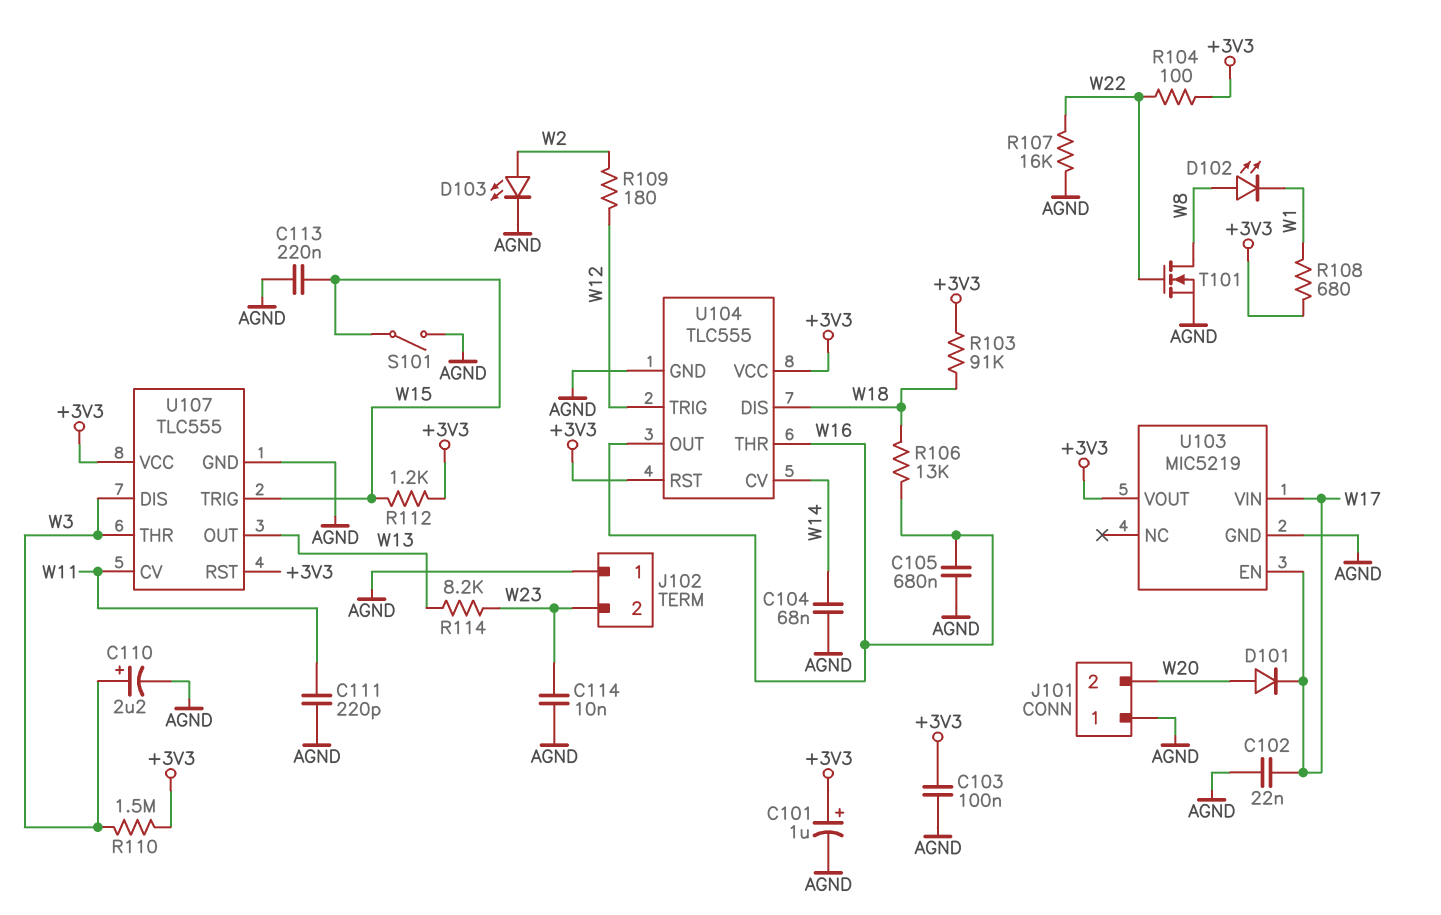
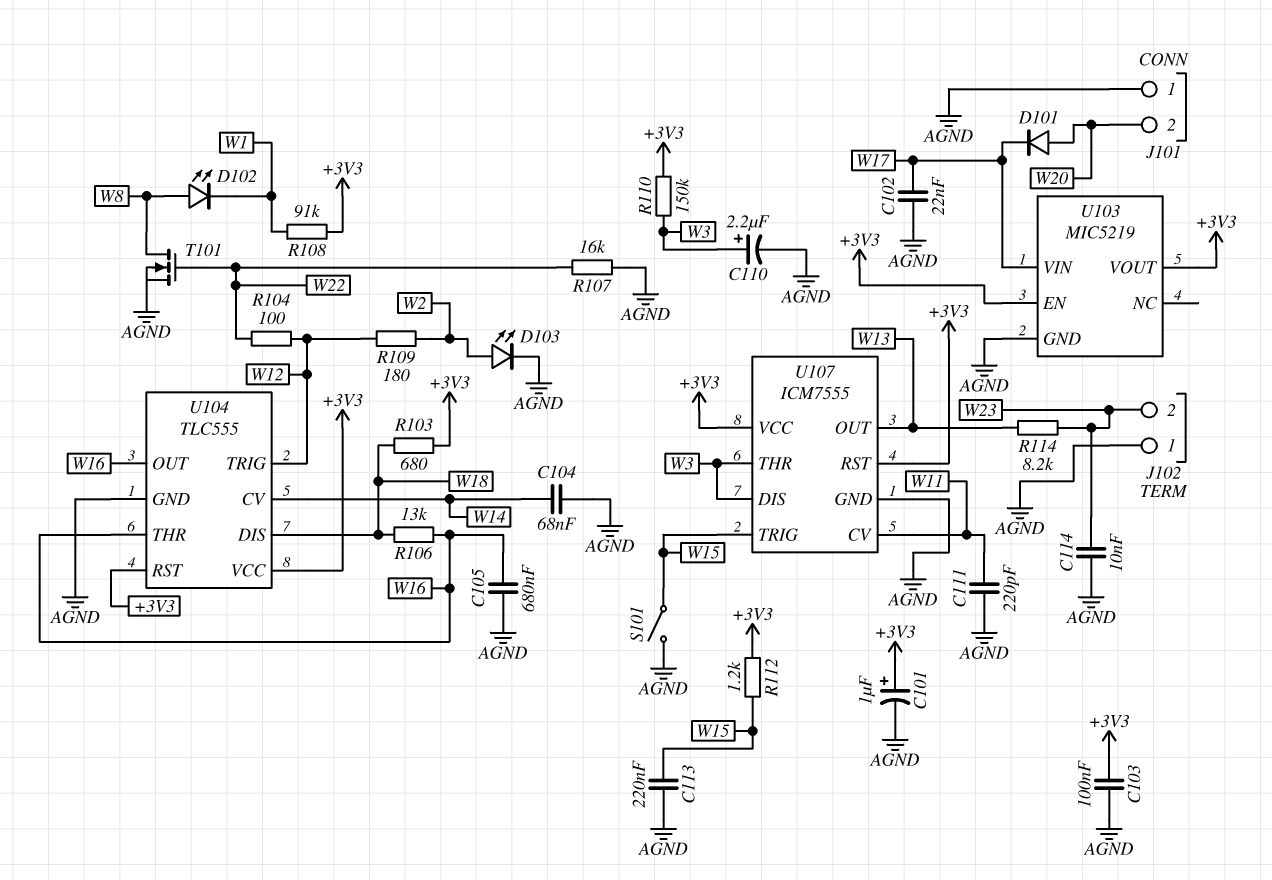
R103: 91k (+3V3, W18) -> 680 (+3V3, W18)
R104: 100 (+3V3, W22) -> 100 (W12, W22)
R108: 680 (+3V3, W1) -> 91k (+3V3, W1)
R110: 1.5M (+3V3, W3) -> 150k (+3V3, W3)
U103 pin EN: W17 -> +3V3
U107: TLC555 -> ICM7555

